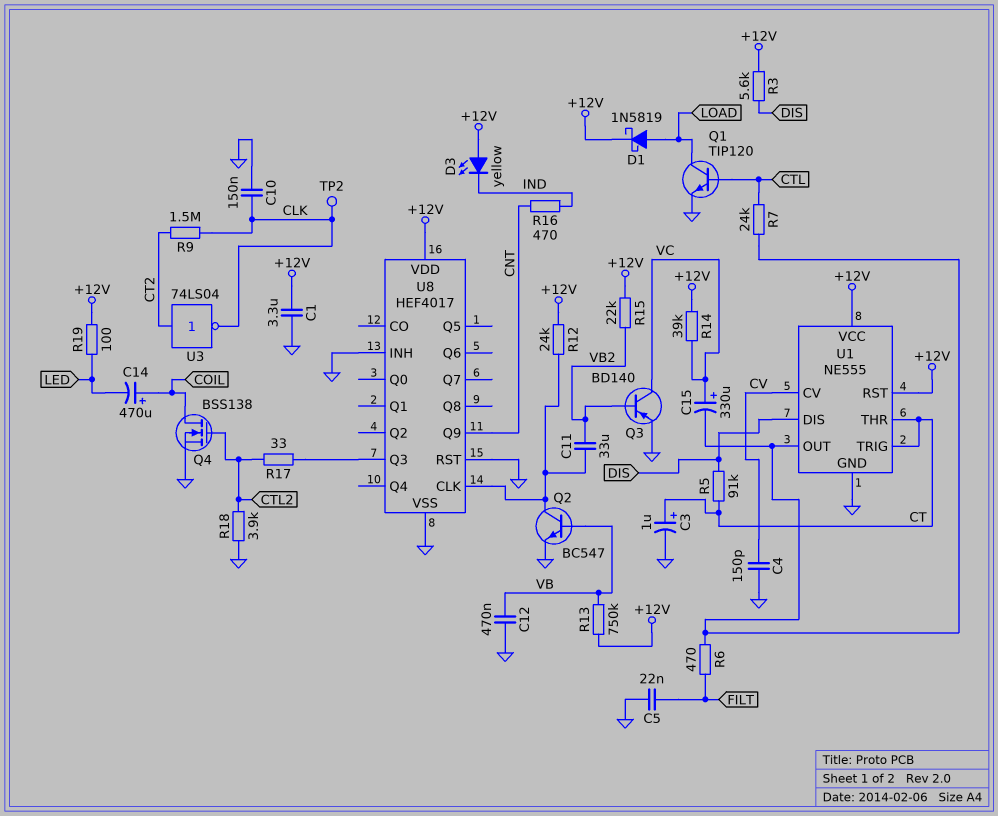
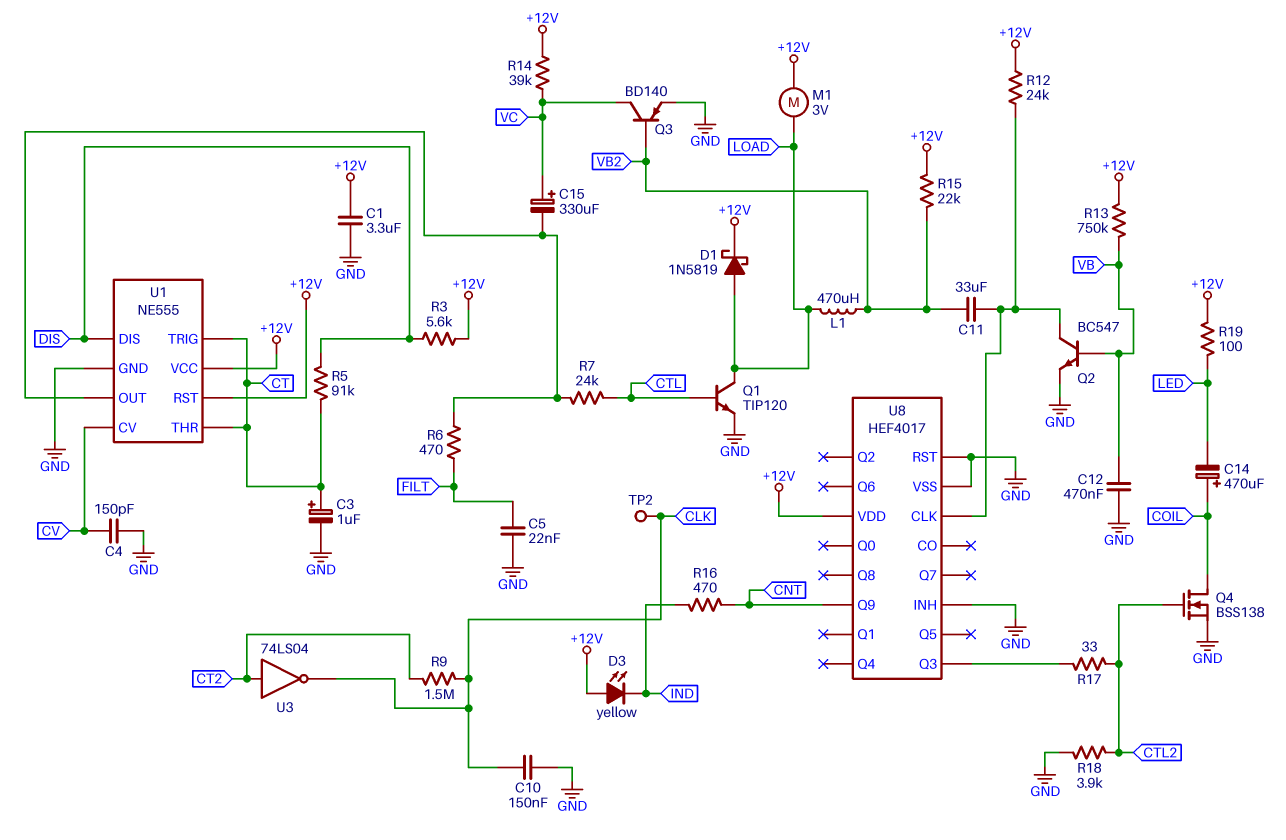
L1: none -> 470uH (LOAD, VB2)
M1: none -> motor 3V (+12V, LOAD)

